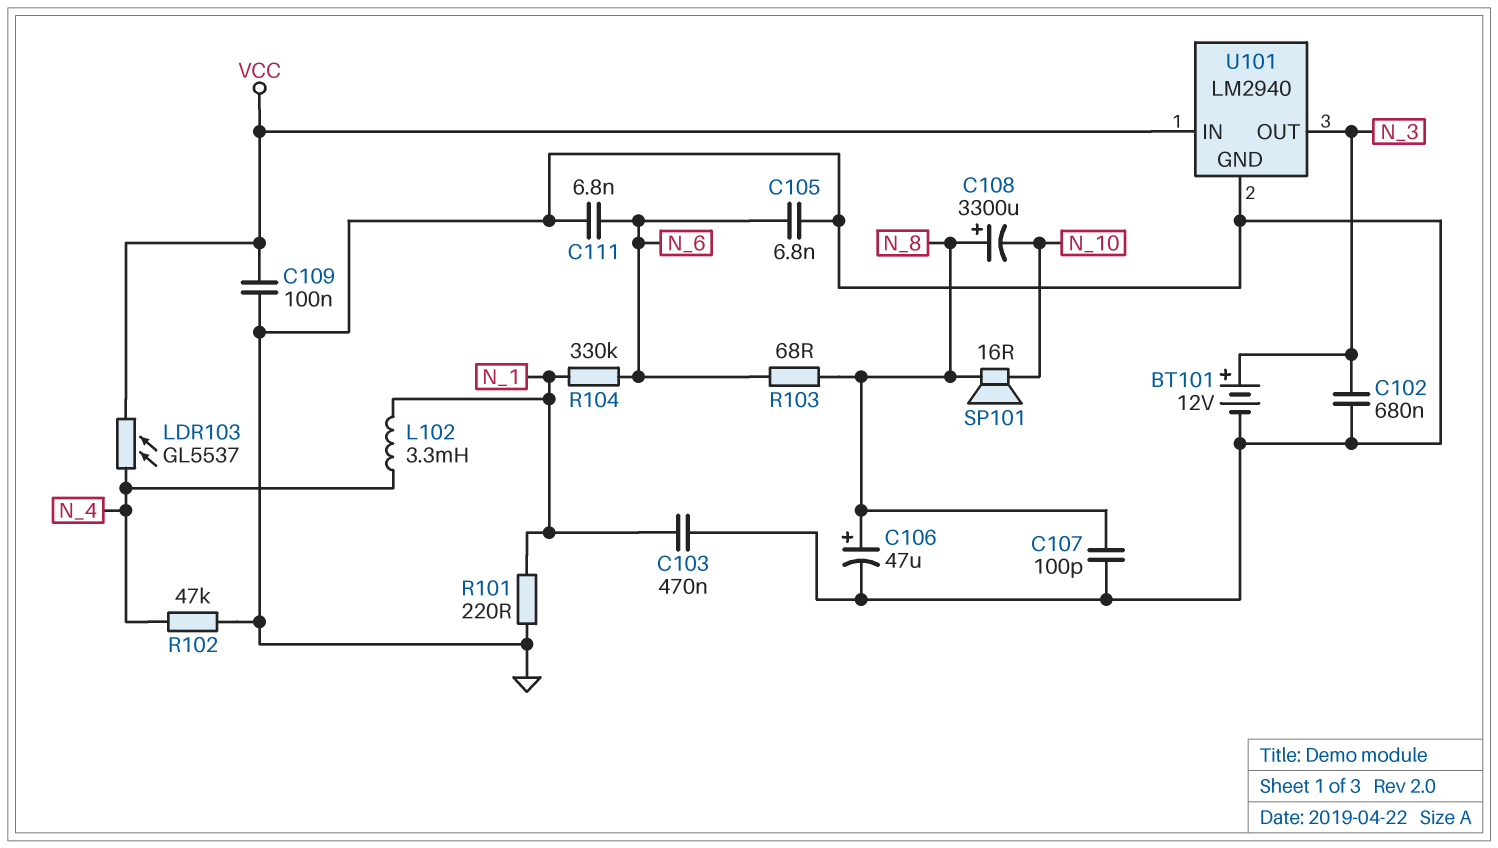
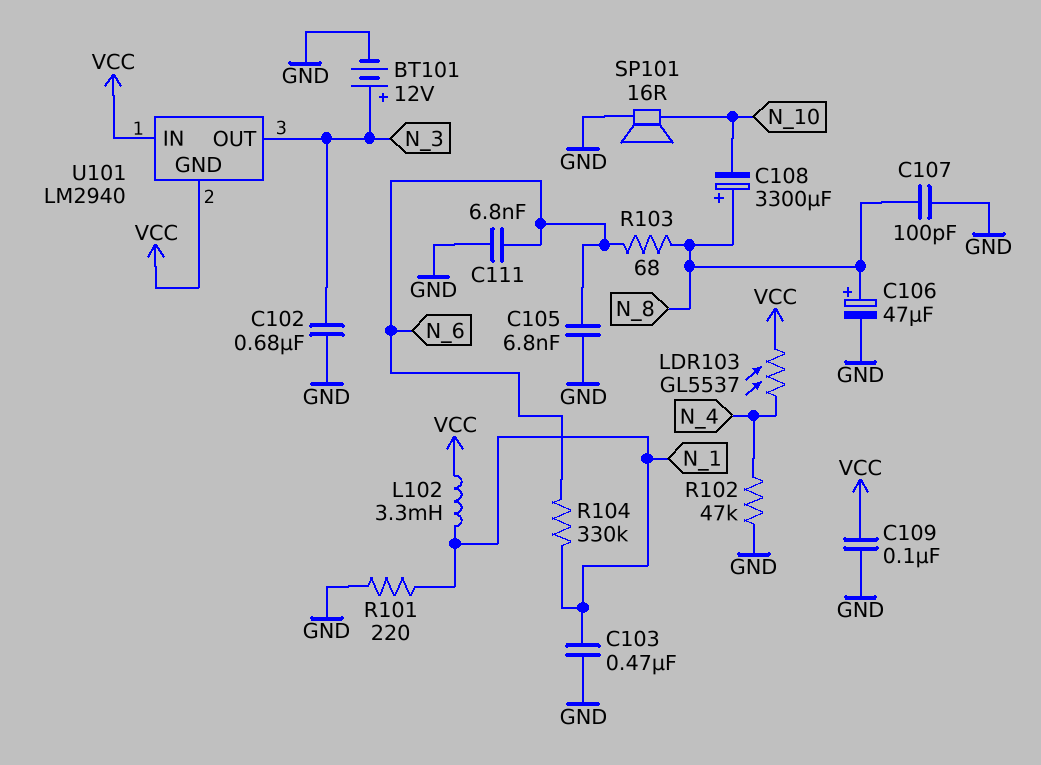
L102: 3.3mH (N_1, N_4) -> 3.3mH (N_1, VCC)
SP101: speaker 16R (N_8, N_10) -> speaker 16R (GND, N_10)
U101 pin GND: GND -> VCC

